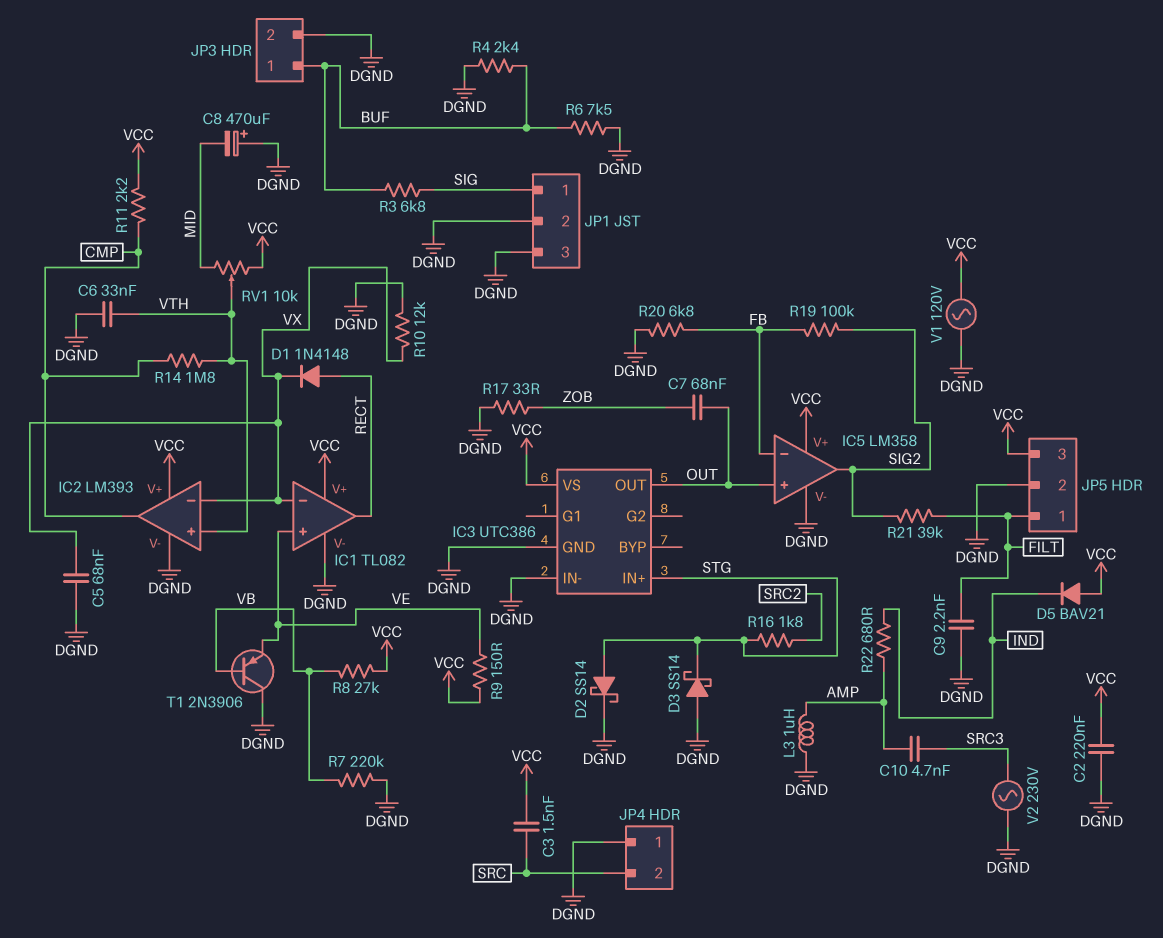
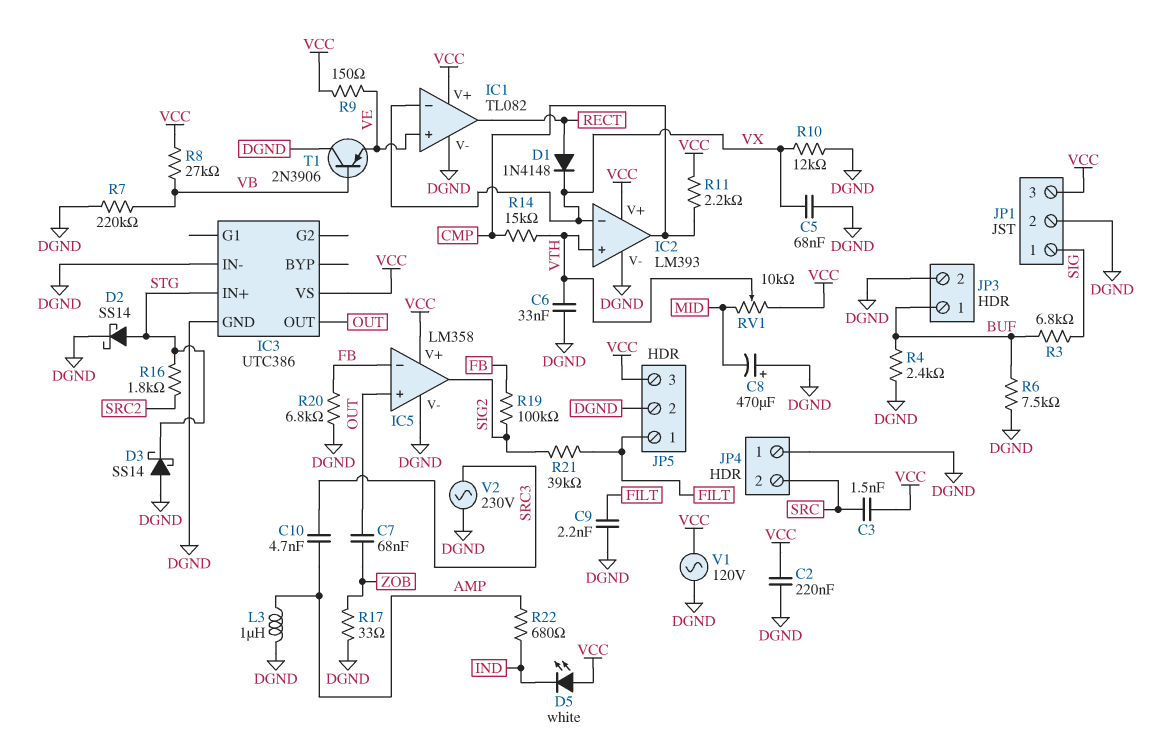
D5: diode BAV21 (A VCC, K IND) -> LED white (A VCC, K IND)
JP1 pin 3: DGND -> VCC
R14: 1.8M (CMP, VTH) -> 15k (CMP, VTH)

